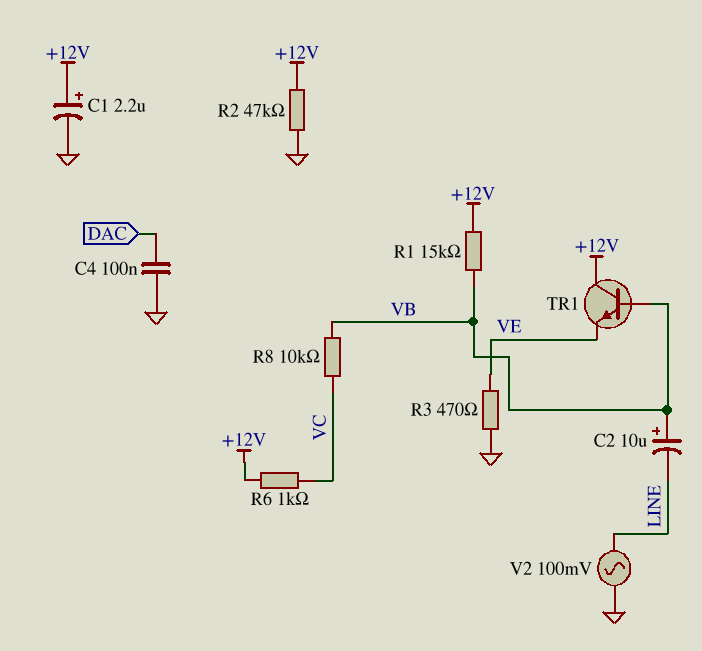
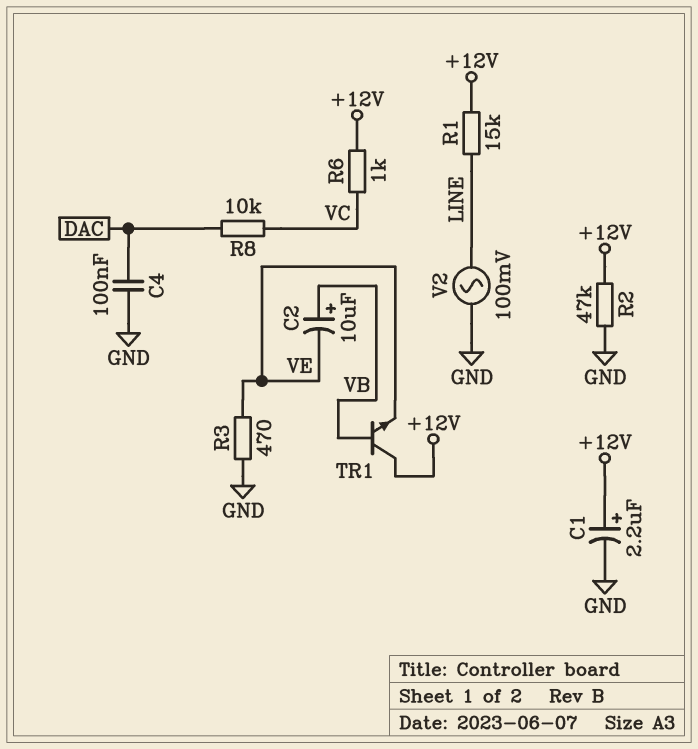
C2: 10uF (plus VB, minus LINE) -> 10uF (plus VB, minus VE)
R1: 15k (+12V, VB) -> 15k (+12V, LINE)
R8: 10k (VB, VC) -> 10k (DAC, VC)

